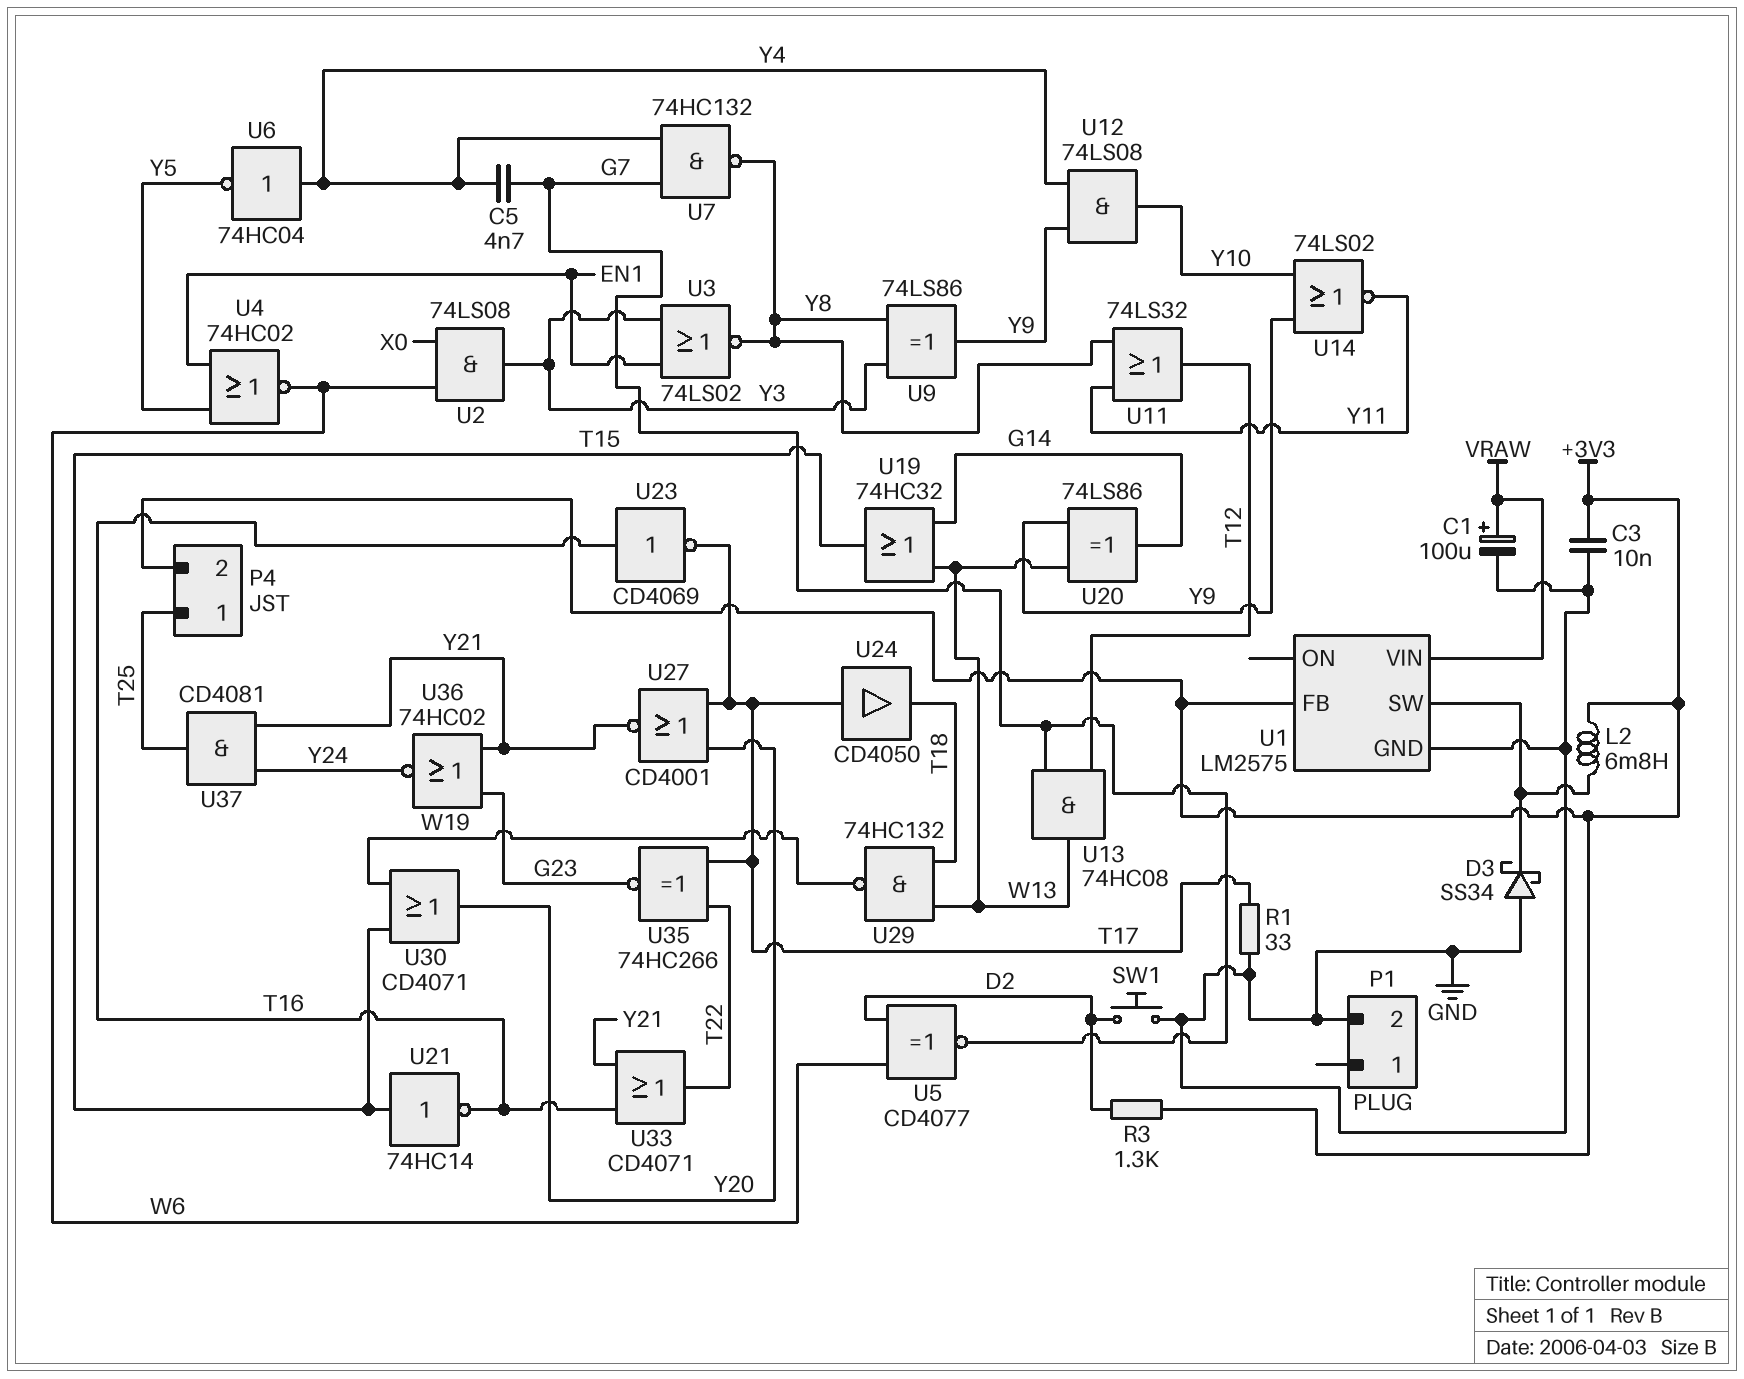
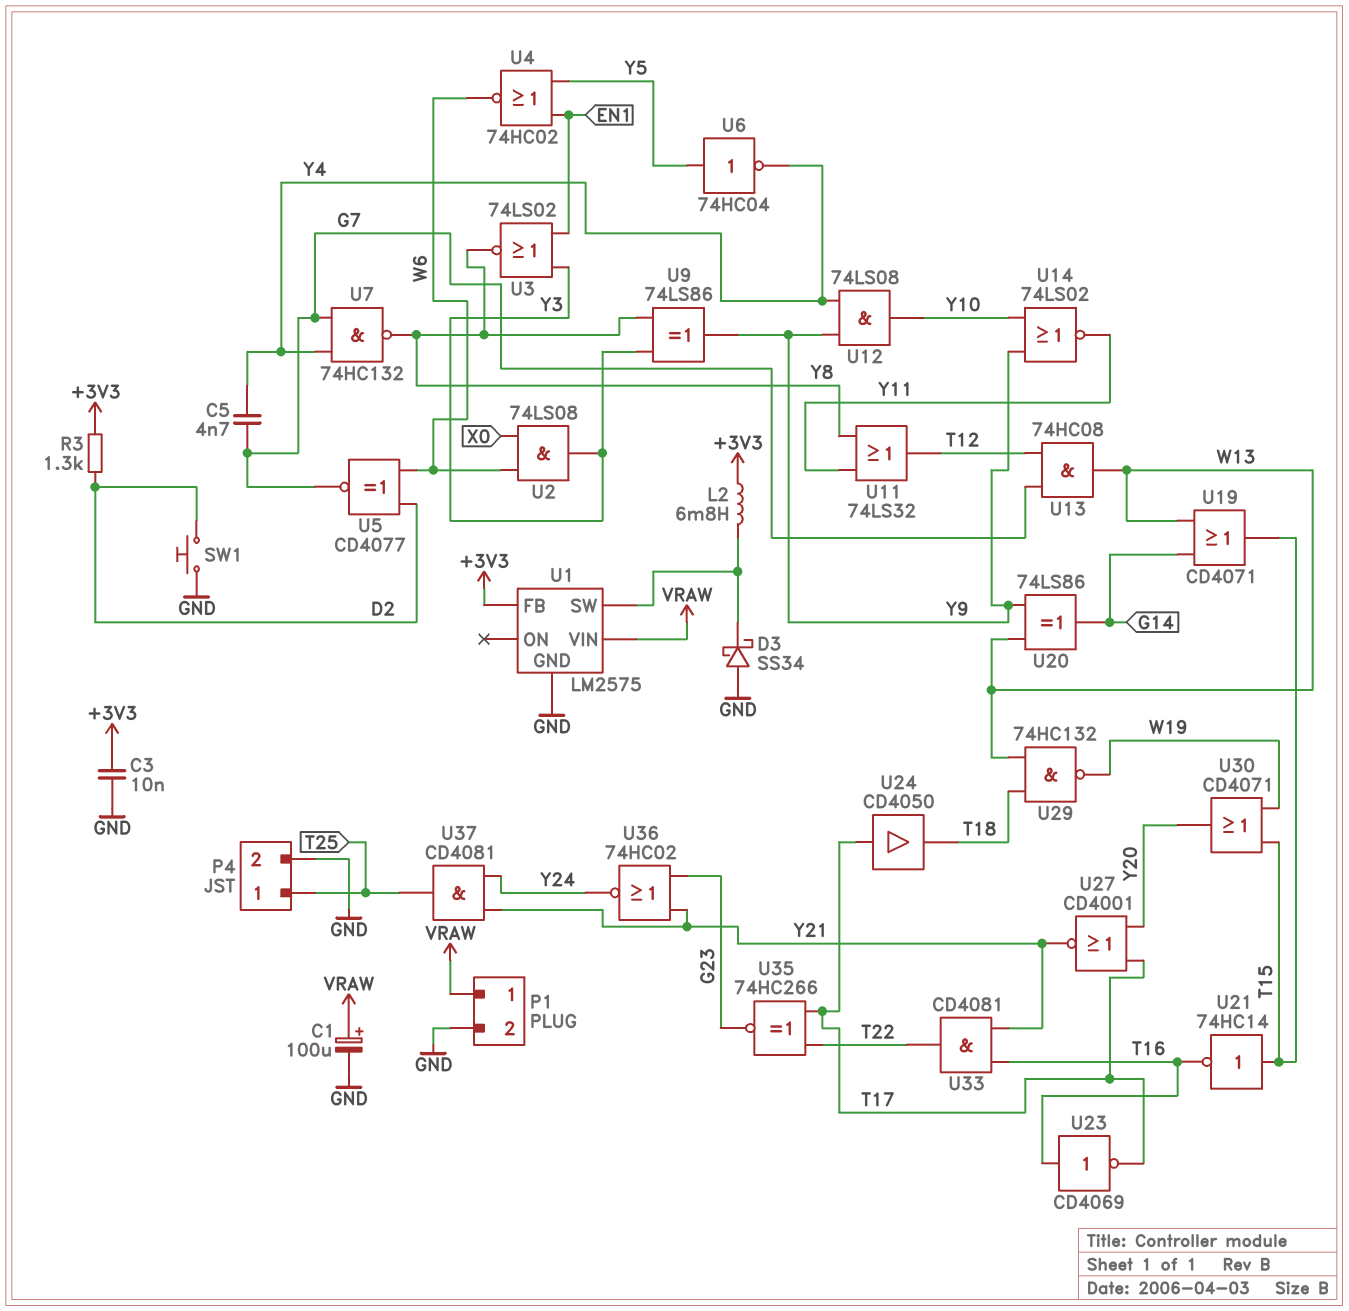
P1 pin 1: none -> VRAW
P4 pin 2: +3V3 -> GND
R1: 33 (GND, T17) -> none
U6: NOT 74HC04 (in Y4, out Y5) -> NOT 74HC04 (in Y5, out Y4)
U19: OR 74HC32 (in G14, in W13, out T15) -> OR CD4071 (in G14, in W13, out T15)
U33: OR CD4071 (in T16, in Y21, out T22) -> AND CD4081 (in T16, in Y21, out T22)

